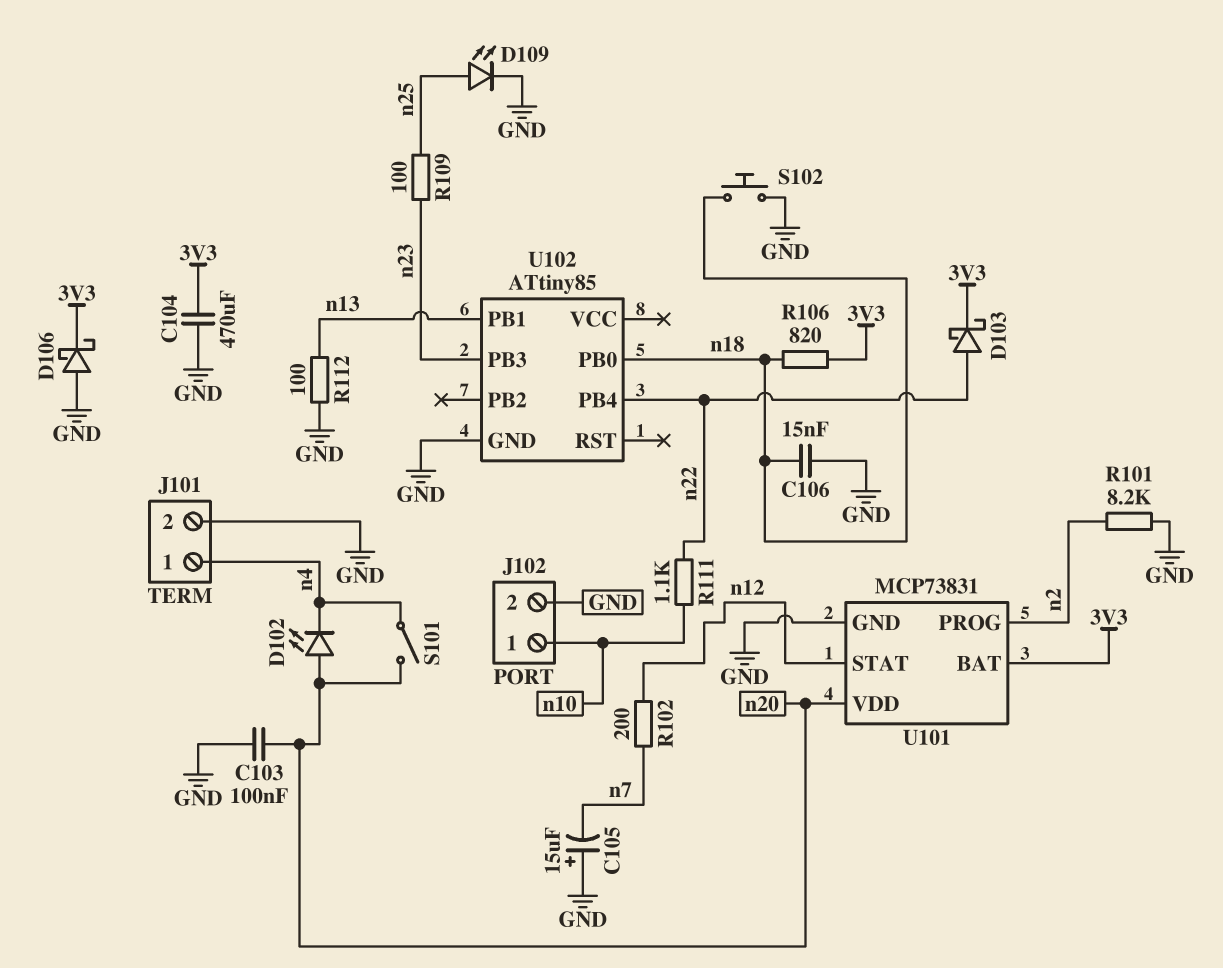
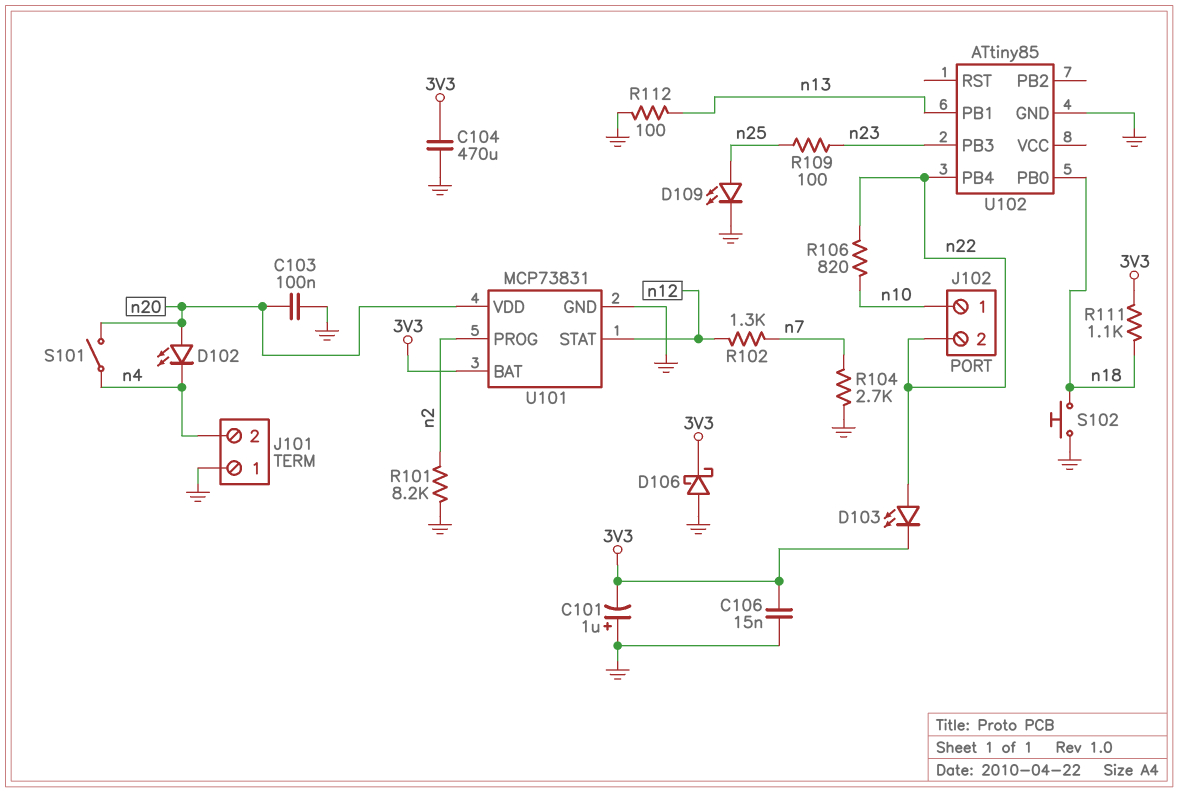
C101: none -> 1uF (plus GND, minus 3V3)
C105: 15uF (plus GND, minus n7) -> none
C106: 15nF (GND, n18) -> 15nF (3V3, GND)
D103: schottky (A n22, K 3V3) -> LED (A n22, K 3V3)
J101 pin 1: n4 -> GND
J101 pin 2: GND -> n4
J102 pin 2: GND -> n22
R102: 200 (n7, n12) -> 1.3k (n7, n12)
R104: none -> 2.7k (GND, n7)
R106: 820 (3V3, n18) -> 820 (n10, n22)
R111: 1.1k (n10, n22) -> 1.1k (3V3, n18)

